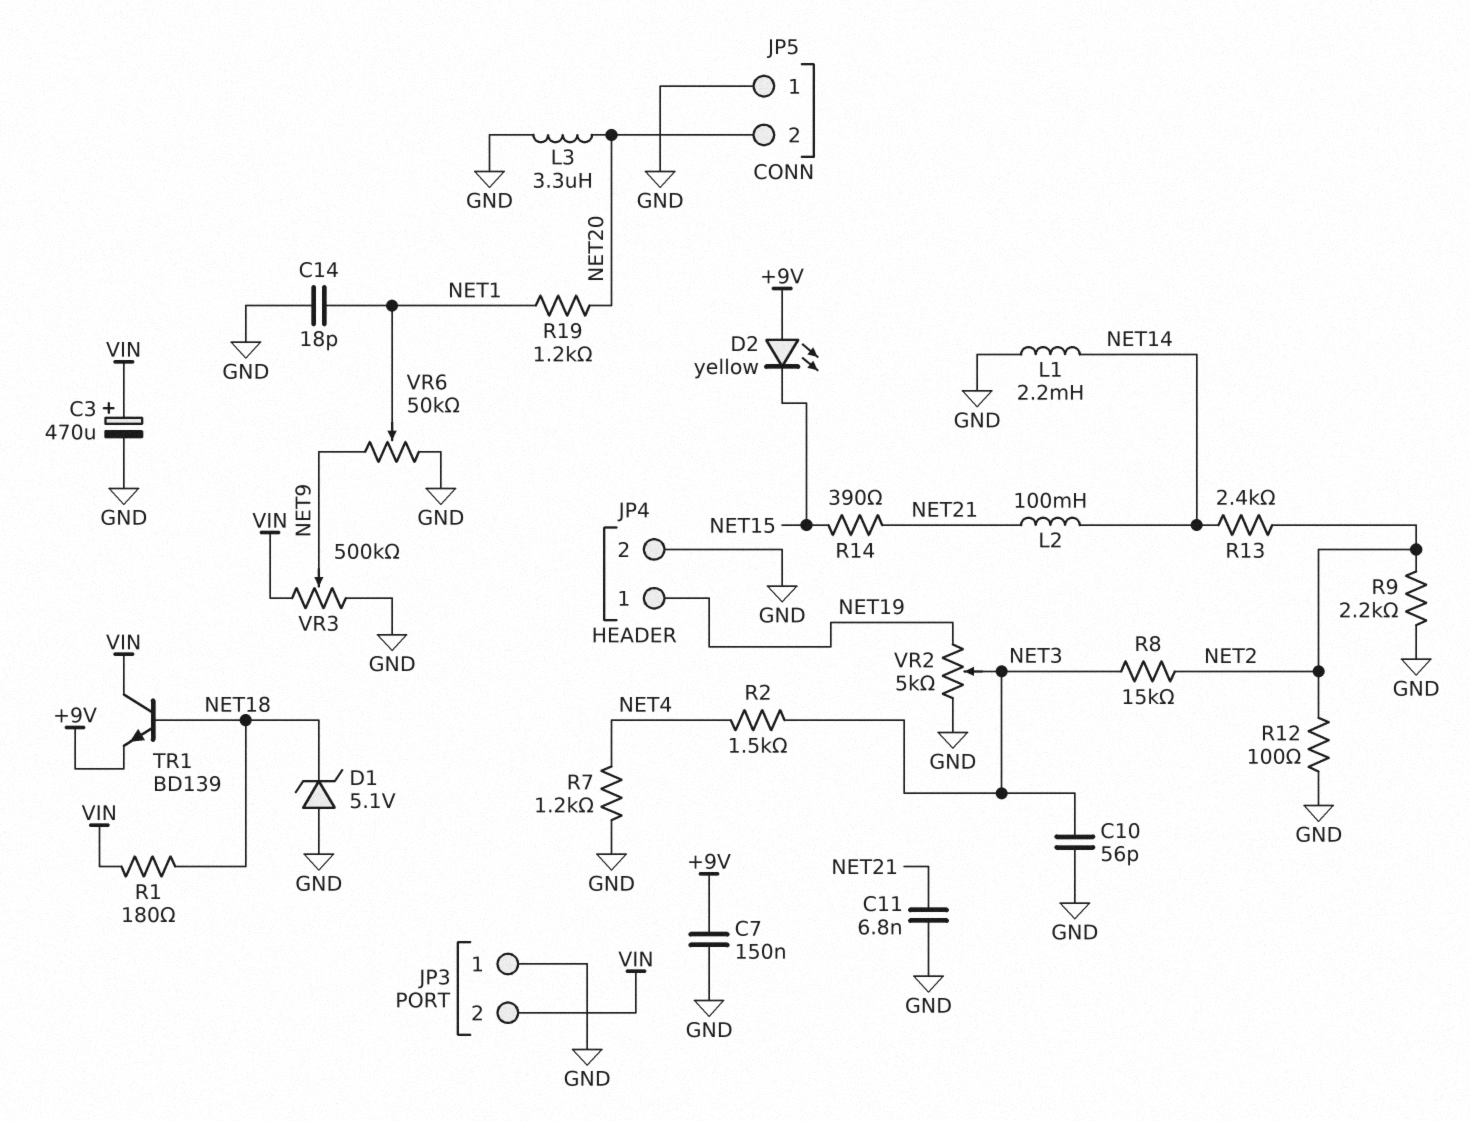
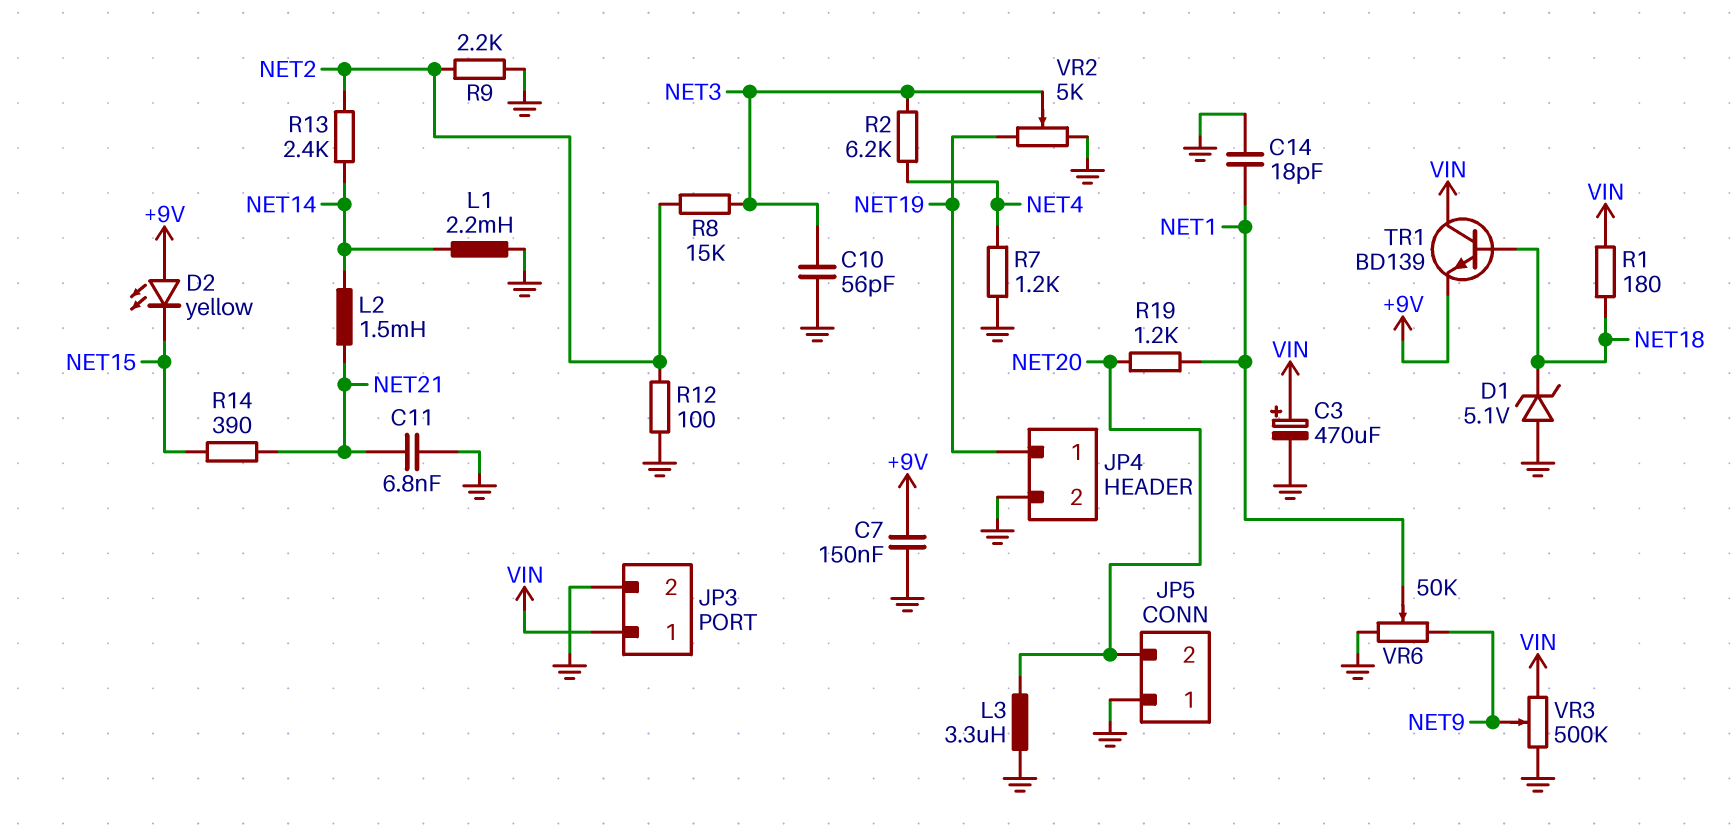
JP3 pin 1: GND -> VIN
JP3 pin 2: VIN -> GND
L2: 100mH (NET14, NET21) -> 1.5mH (NET14, NET21)
R2: 1.5k (NET3, NET4) -> 6.2k (NET3, NET4)

